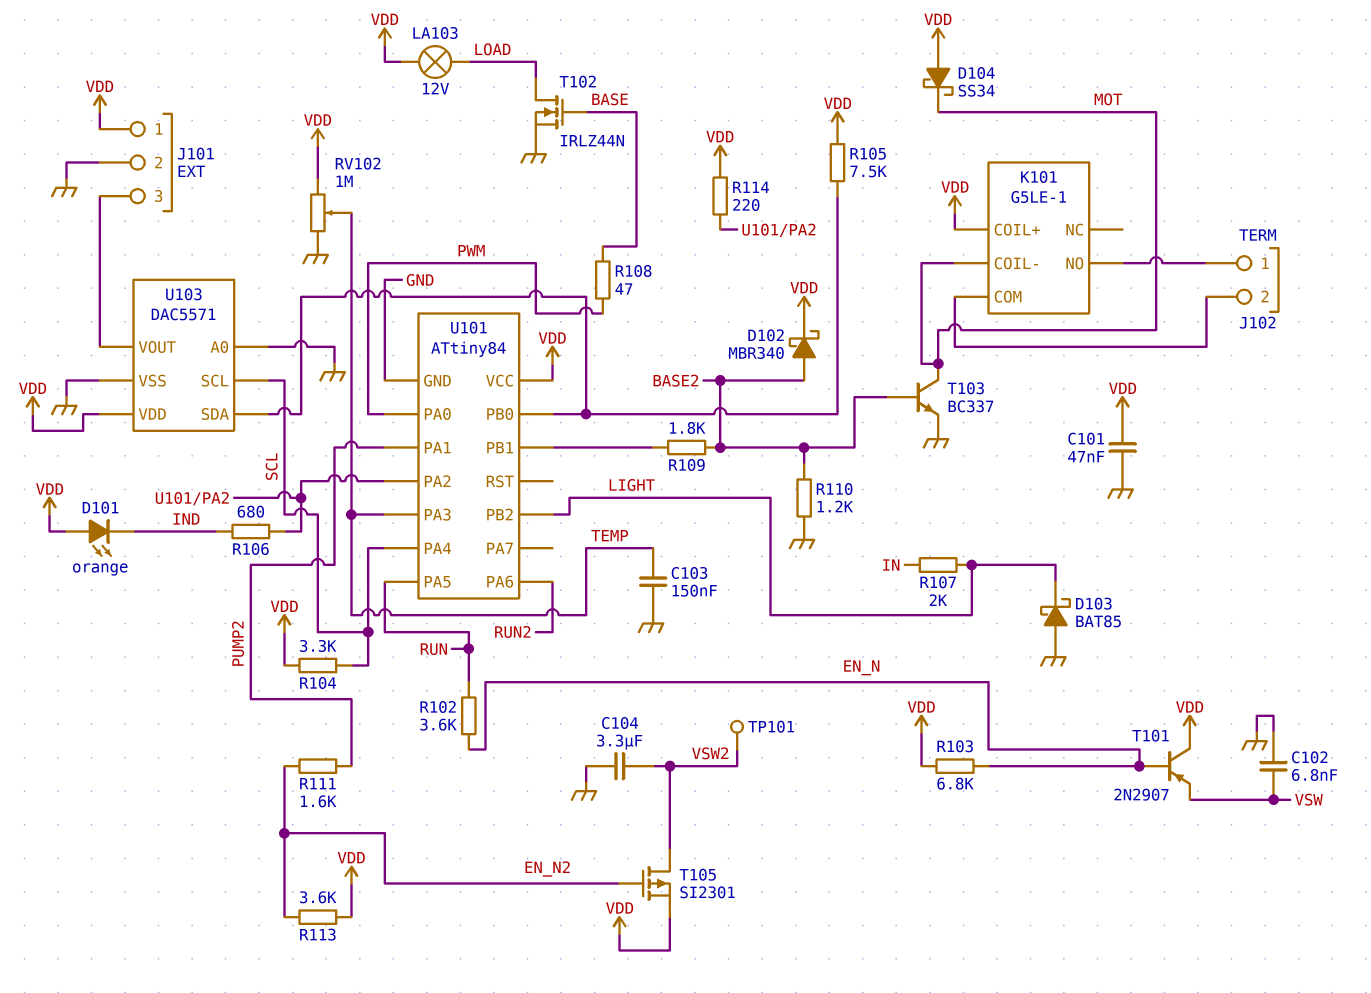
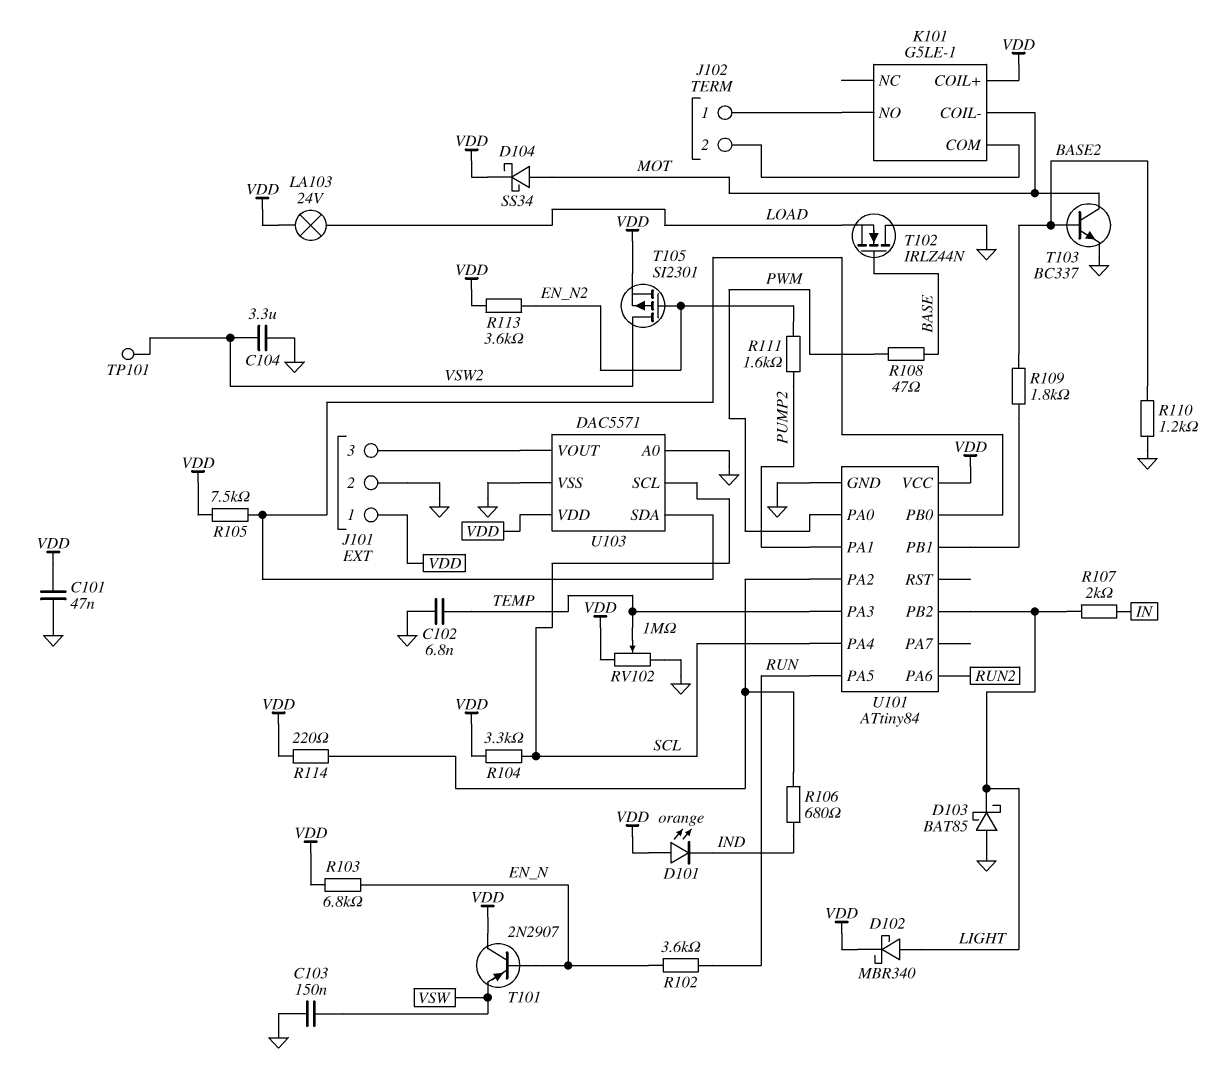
C102: 6.8nF (GND, VSW) -> 6.8nF (GND, TEMP)
C103: 150nF (GND, TEMP) -> 150nF (GND, VSW)
D102: schottky MBR340 (A BASE2, K VDD) -> schottky MBR340 (A LIGHT, K VDD)
D104: schottky SS34 (A VDD, K MOT) -> schottky SS34 (A MOT, K VDD)
LA103: lamp 12V (LOAD, VDD) -> lamp 24V (LOAD, VDD)
T102: NMOS IRLZ44N (G BASE, D LOAD, S GND) -> NMOS IRLZ44N (G BASE, D GND, S LOAD)

